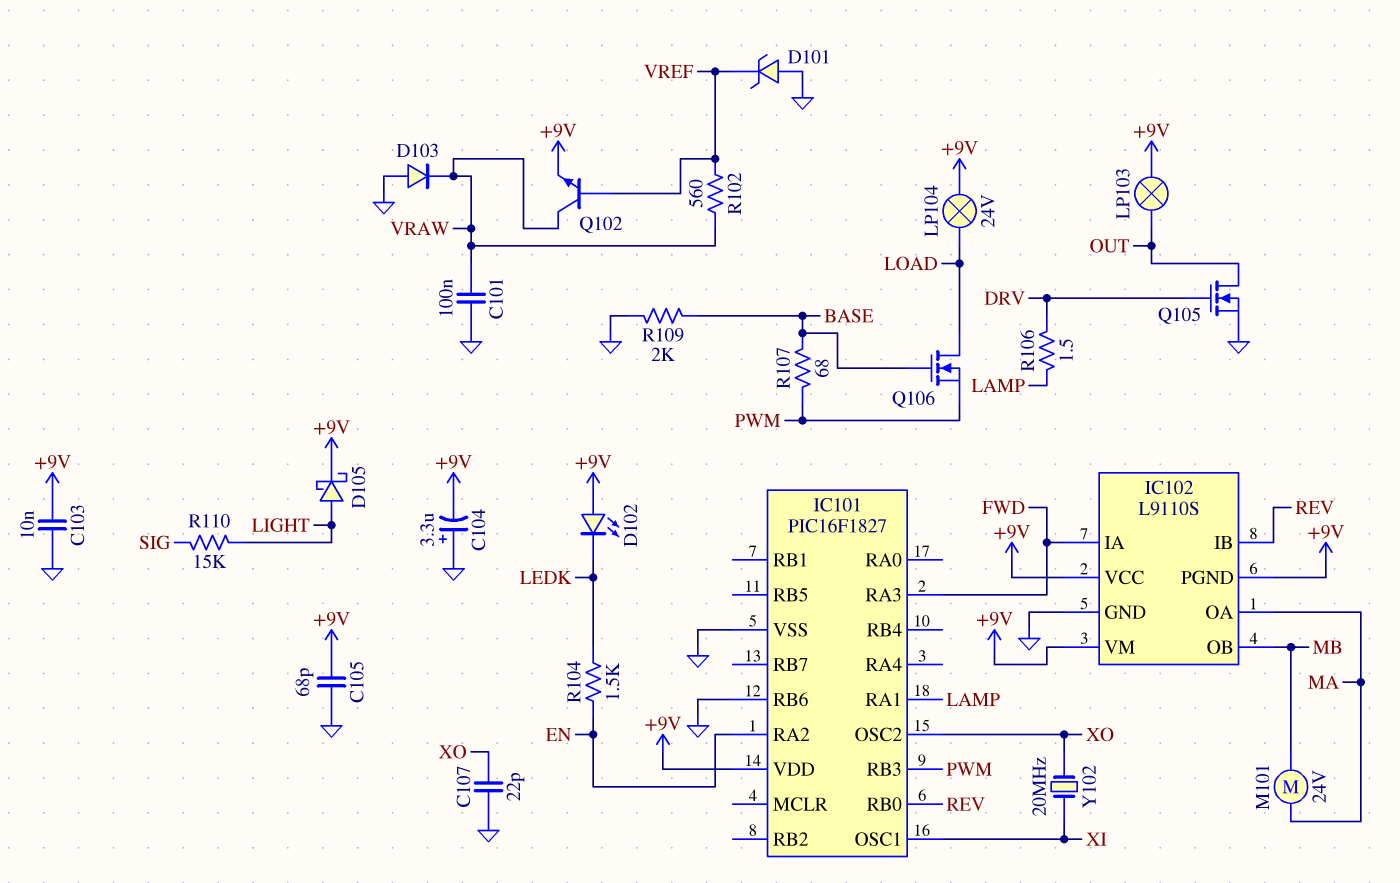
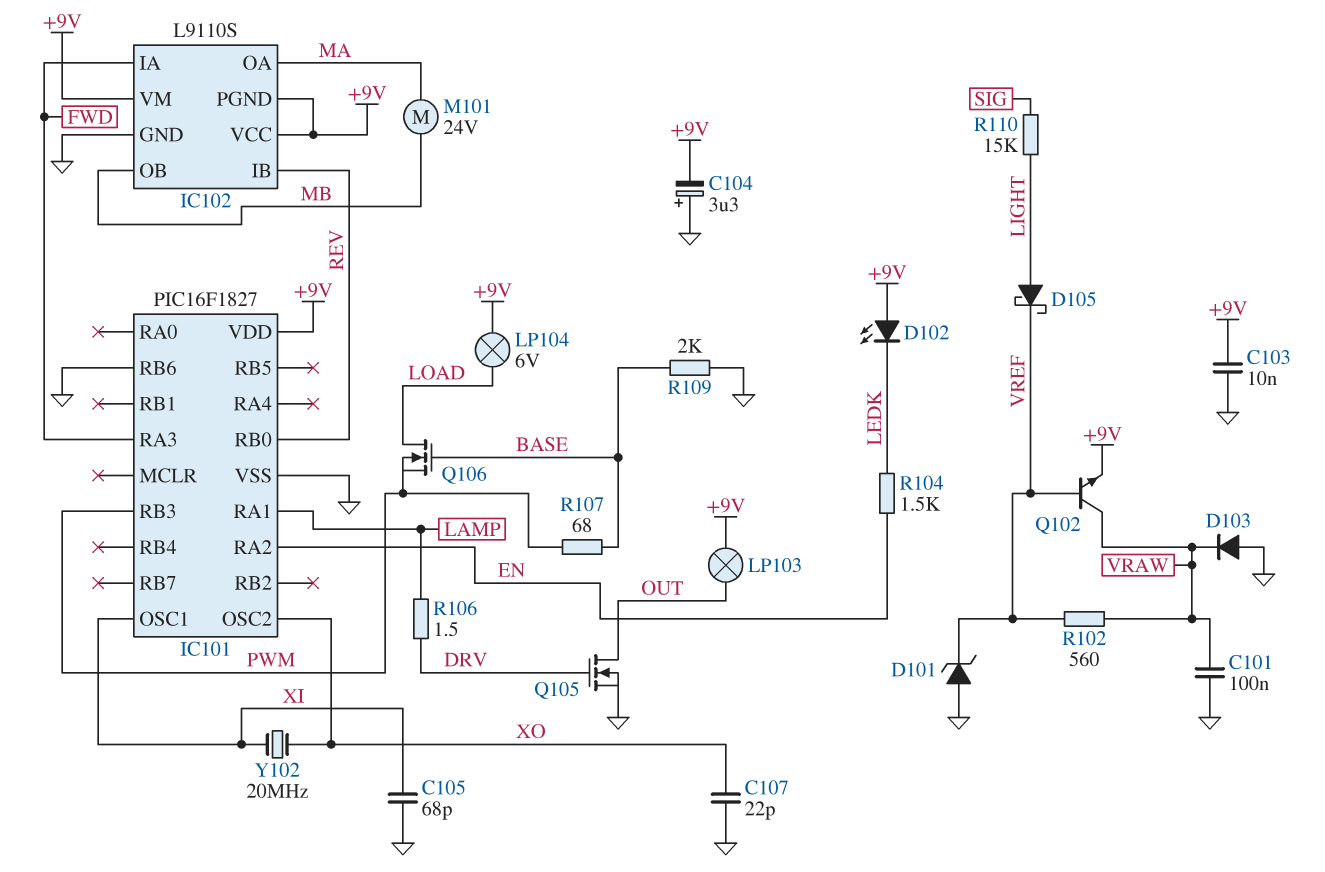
C105: 68pF (+9V, GND) -> 68pF (GND, XI)
D105: schottky (A LIGHT, K +9V) -> schottky (A LIGHT, K VREF)
LP104: lamp 24V (+9V, LOAD) -> lamp 6V (+9V, LOAD)

